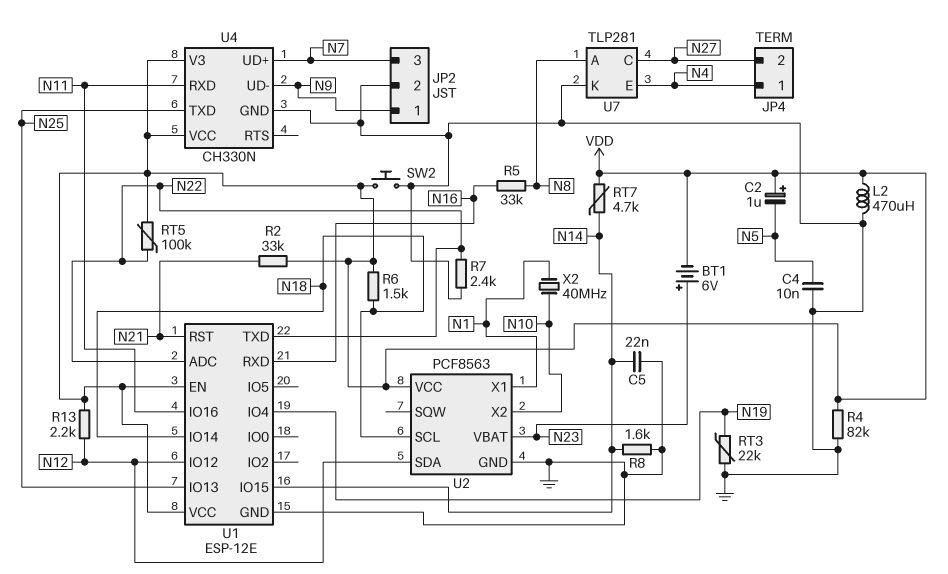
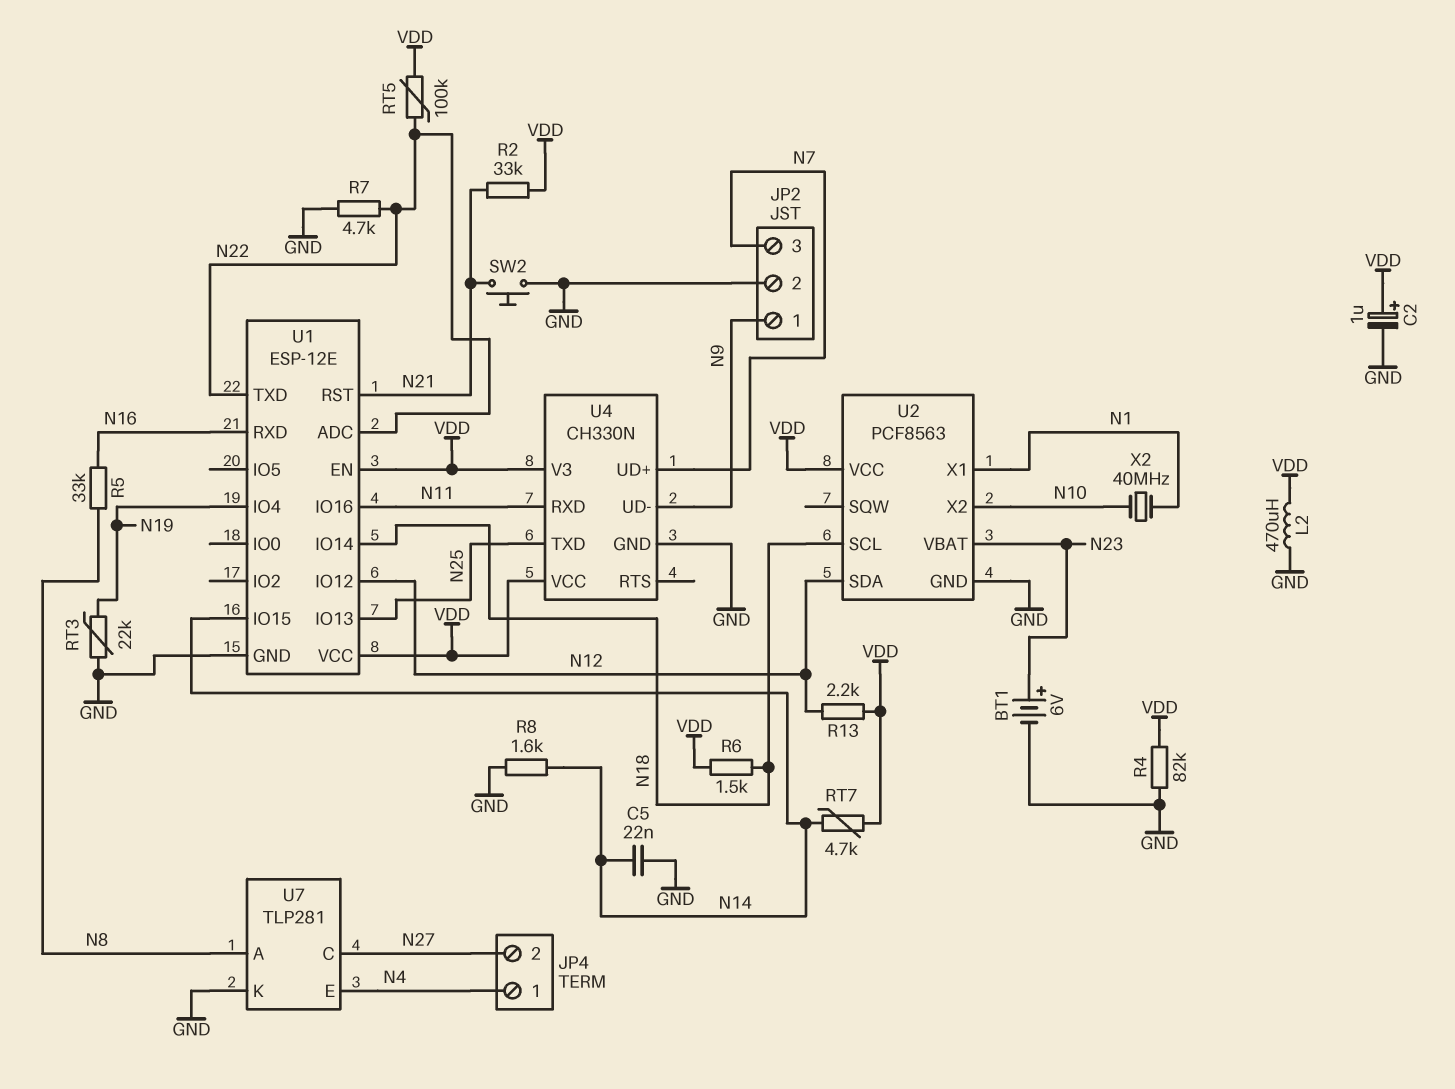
BT1: 6V (plus N23, minus VDD) -> 6V (plus N23, minus GND)
C2: 1uF (plus VDD, minus N5) -> 1uF (plus VDD, minus GND)
C4: 10nF (GND, N5) -> none
R7: 2.4k (GND, N22) -> 4.7k (GND, N22)
SW2: button (GND, VDD) -> button (GND, N21)

